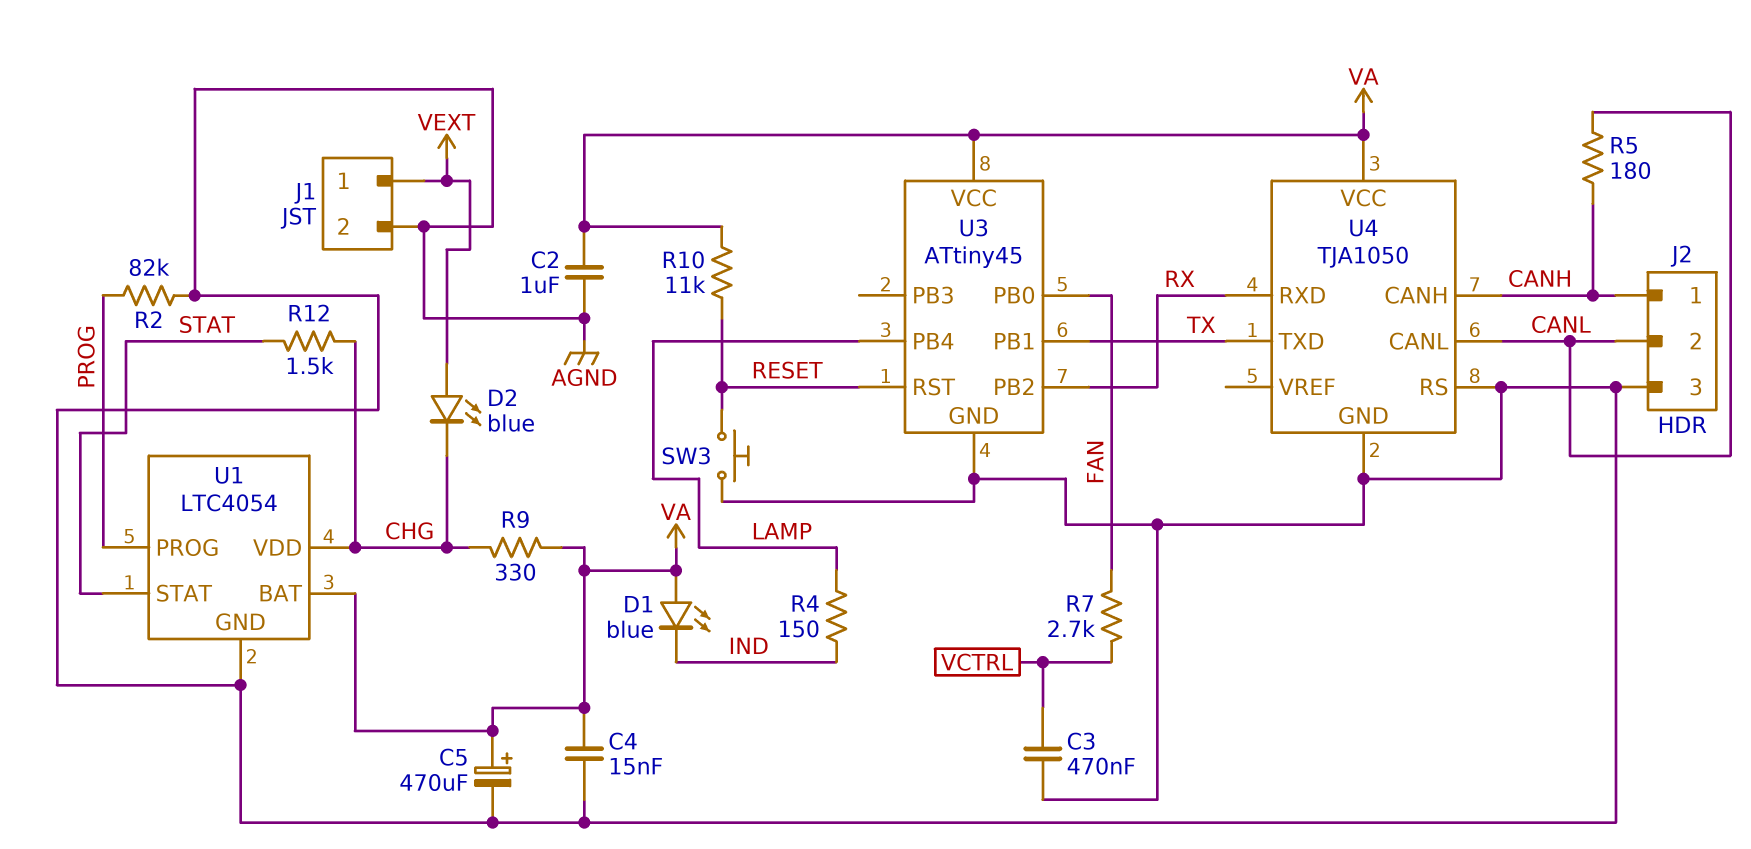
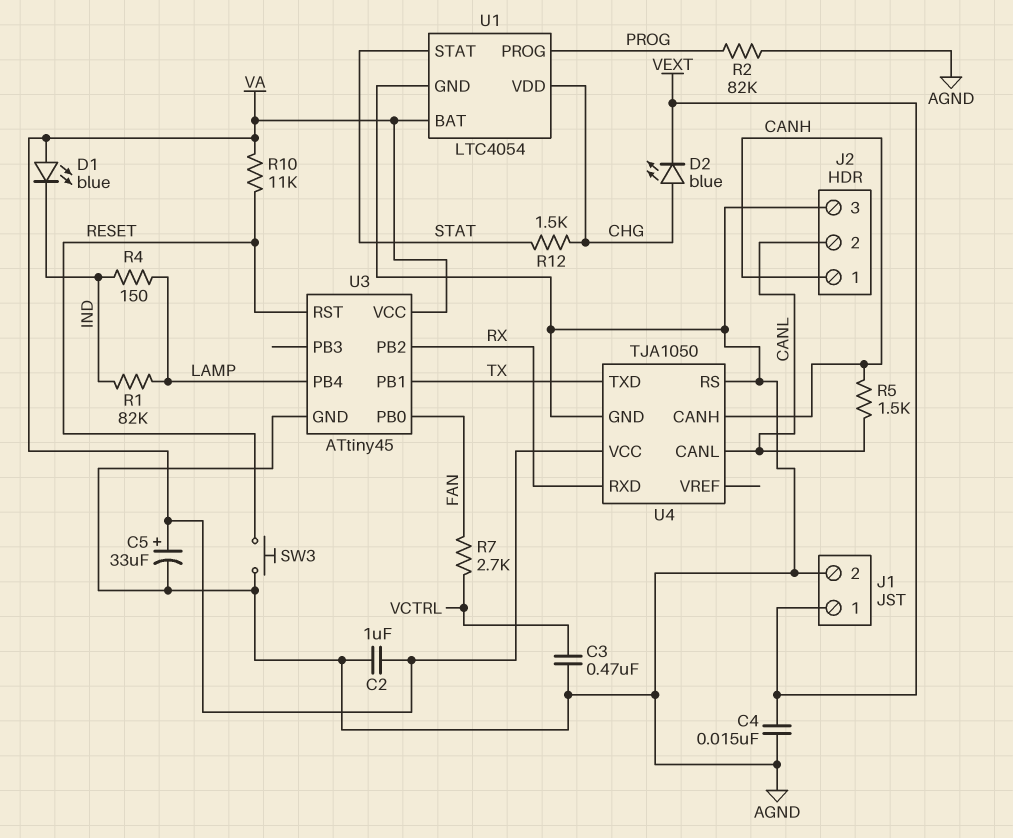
C4: 15nF (AGND, VA) -> 15nF (AGND, VEXT)
C5: 470uF (plus VA, minus AGND) -> 33uF (plus VA, minus AGND)
D2: LED blue (A VEXT, K CHG) -> LED blue (A CHG, K VEXT)
R1: none -> 82k (IND, LAMP)
R5: 180 (CANH, CANL) -> 1.5k (CANH, CANL)
R9: 330 (CHG, VA) -> none

